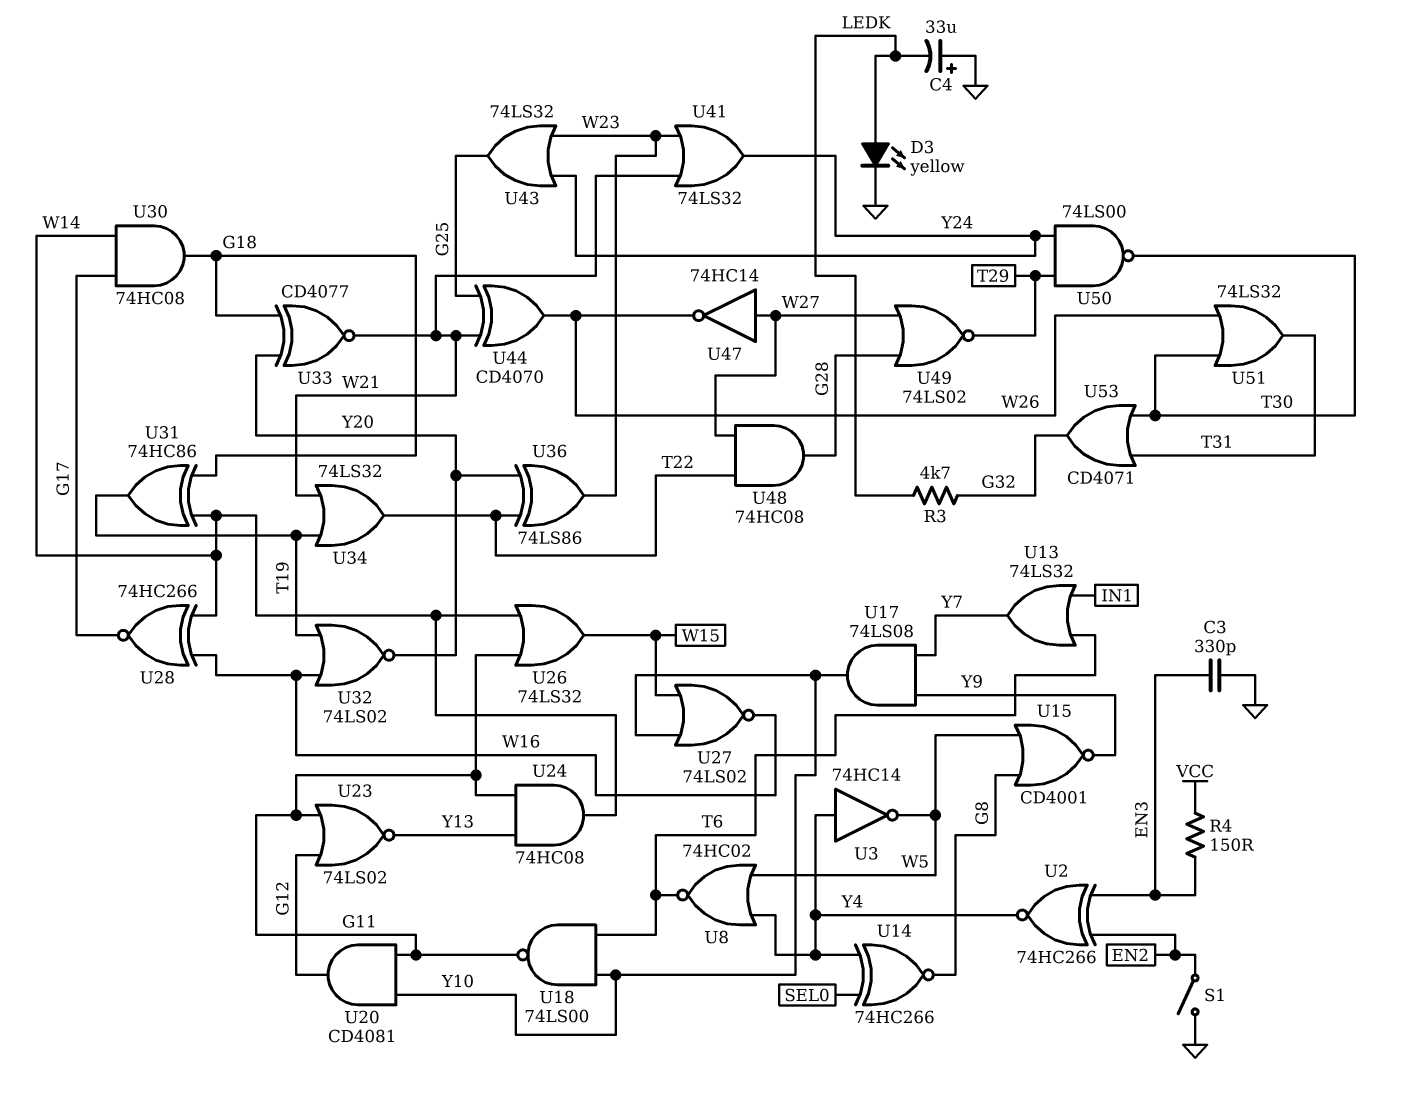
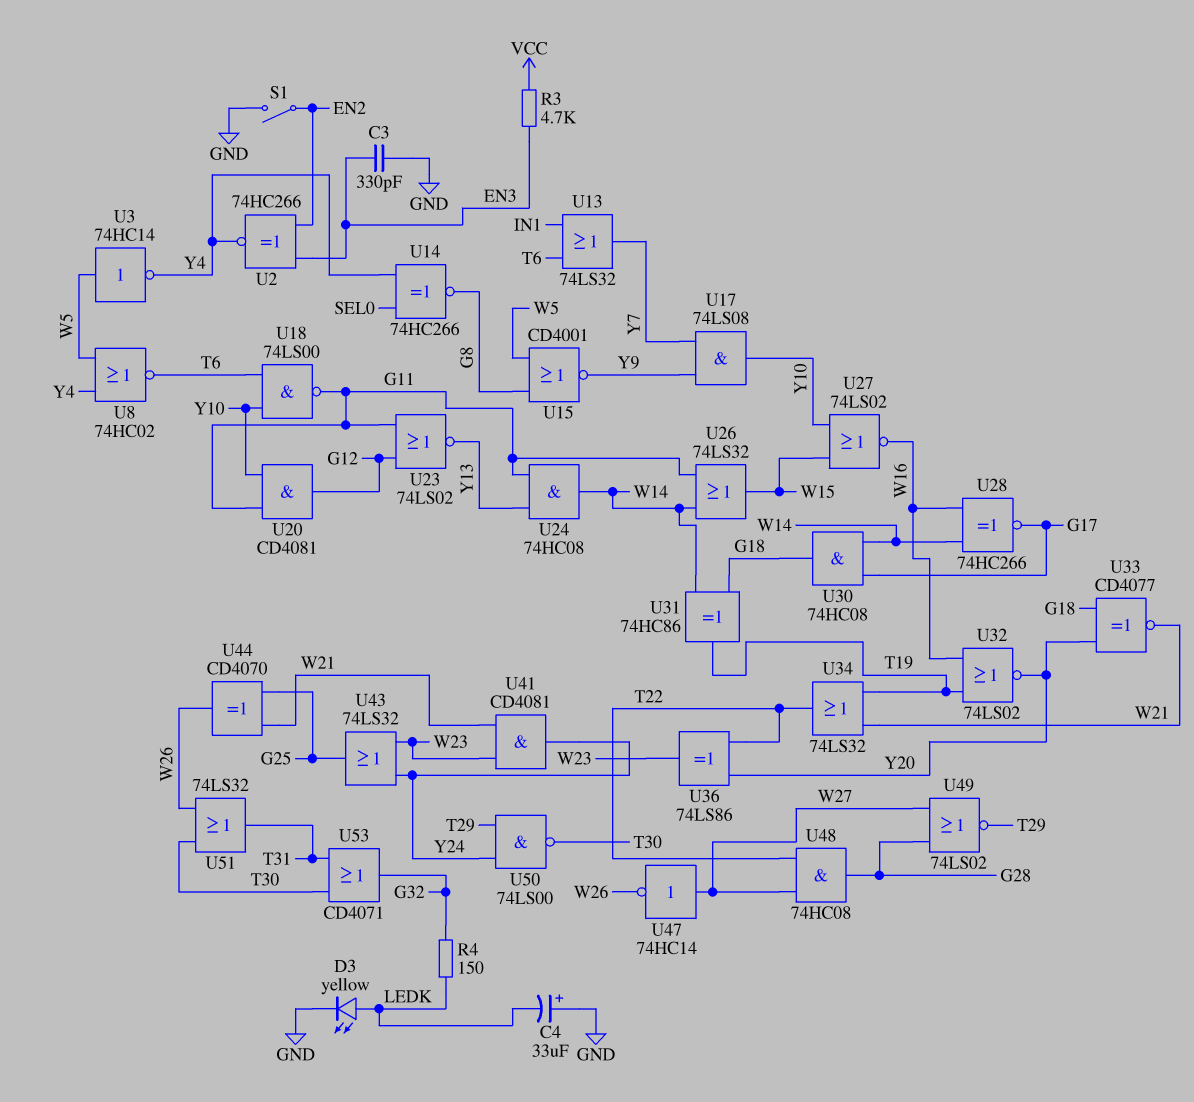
R3: 4.7k (G32, LEDK) -> 4.7k (EN3, VCC)
R4: 150 (EN3, VCC) -> 150 (G32, LEDK)
U3: NOT 74HC14 (in Y4, out W5) -> NOT 74HC14 (in W5, out Y4)
U41: OR 74LS32 (in W21, in W23, out Y24) -> AND CD4081 (in W21, in W23, out Y24)

